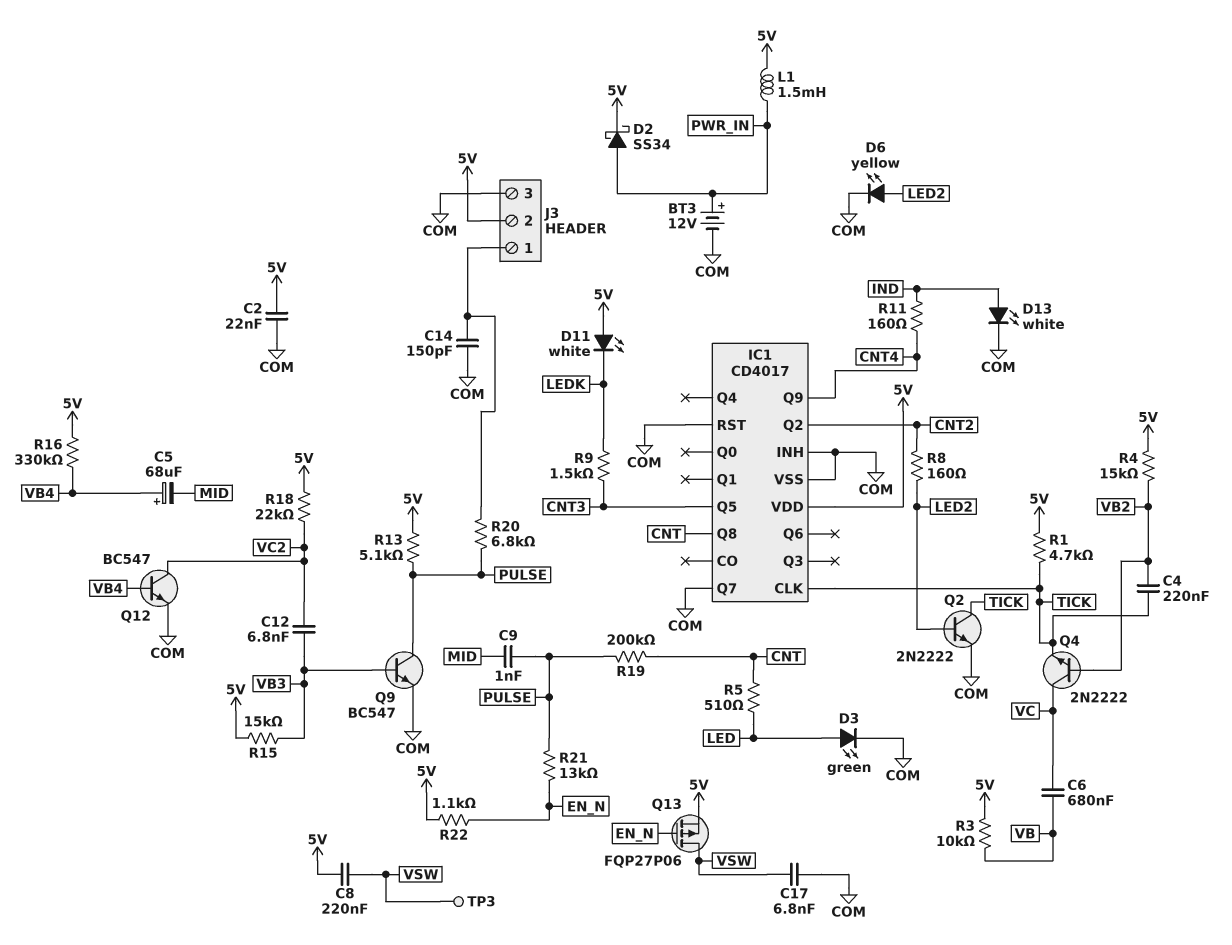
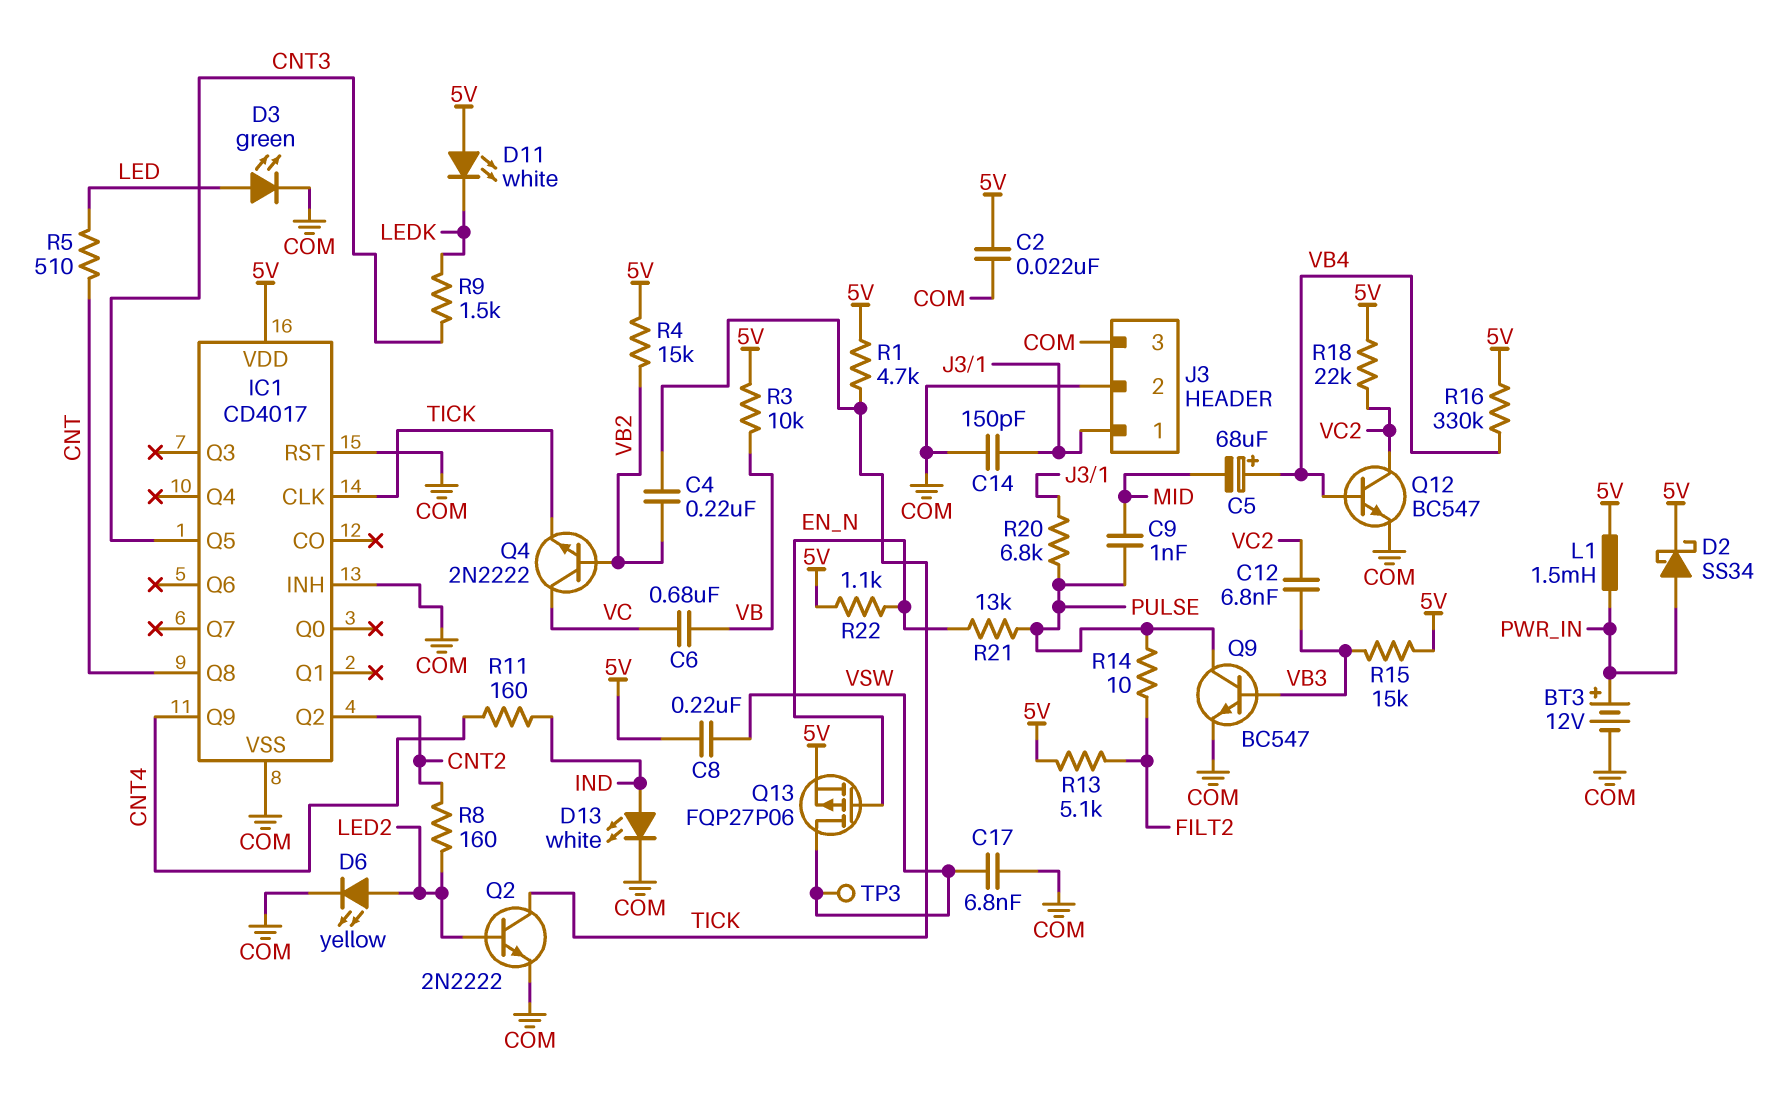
IC1 pin Q7: COM -> none
J3 pin 2: 5V -> COM
R13: 5.1k (5V, PULSE) -> 5.1k (5V, FILT2)
R14: none -> 10 (FILT2, PULSE)
R19: 200k (CNT, PULSE) -> none

